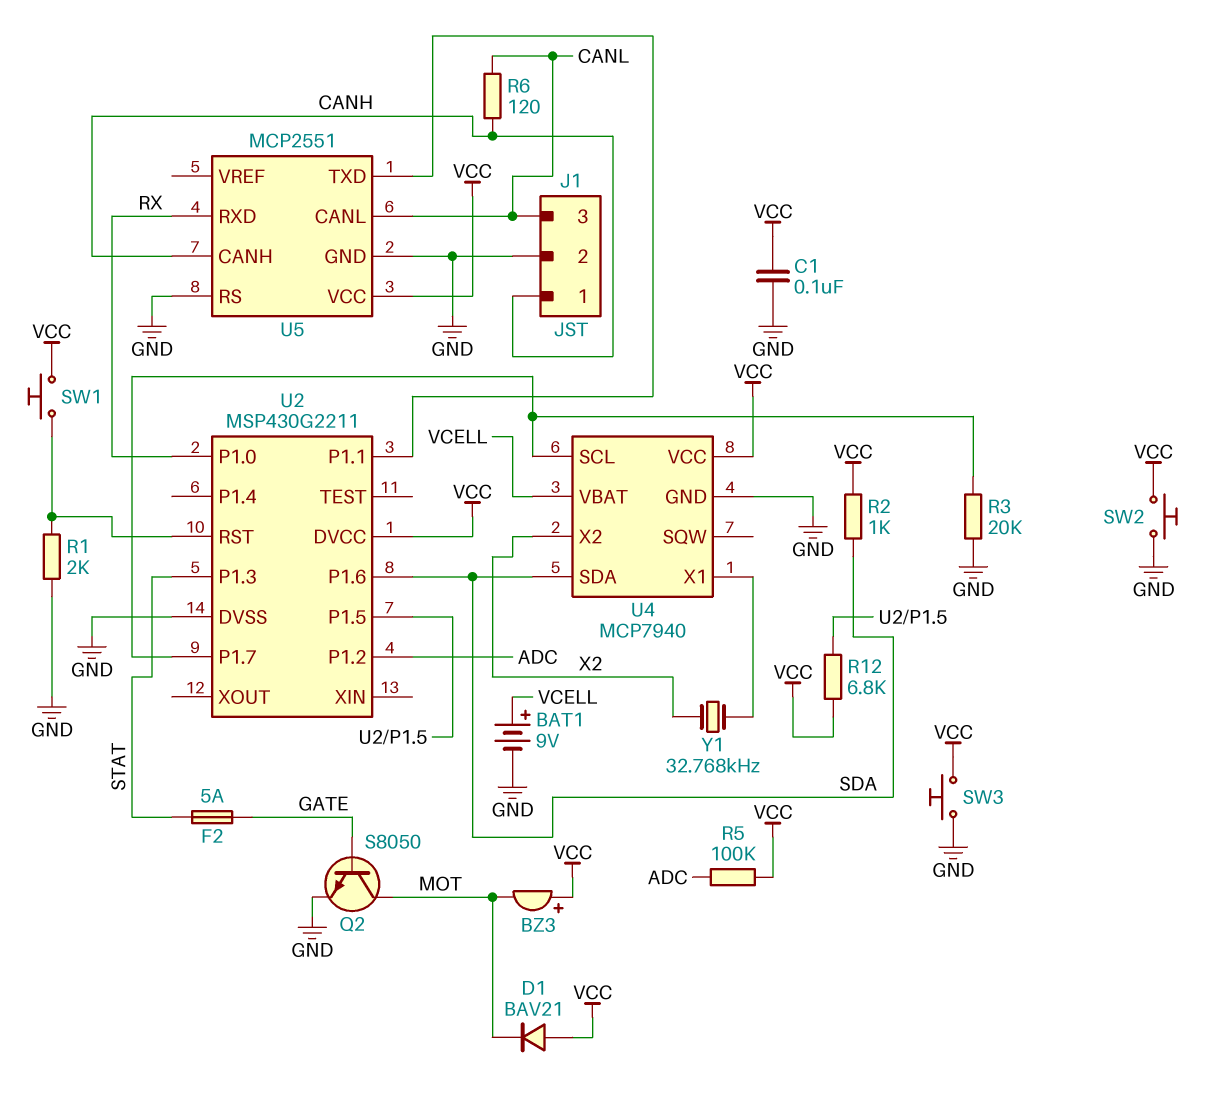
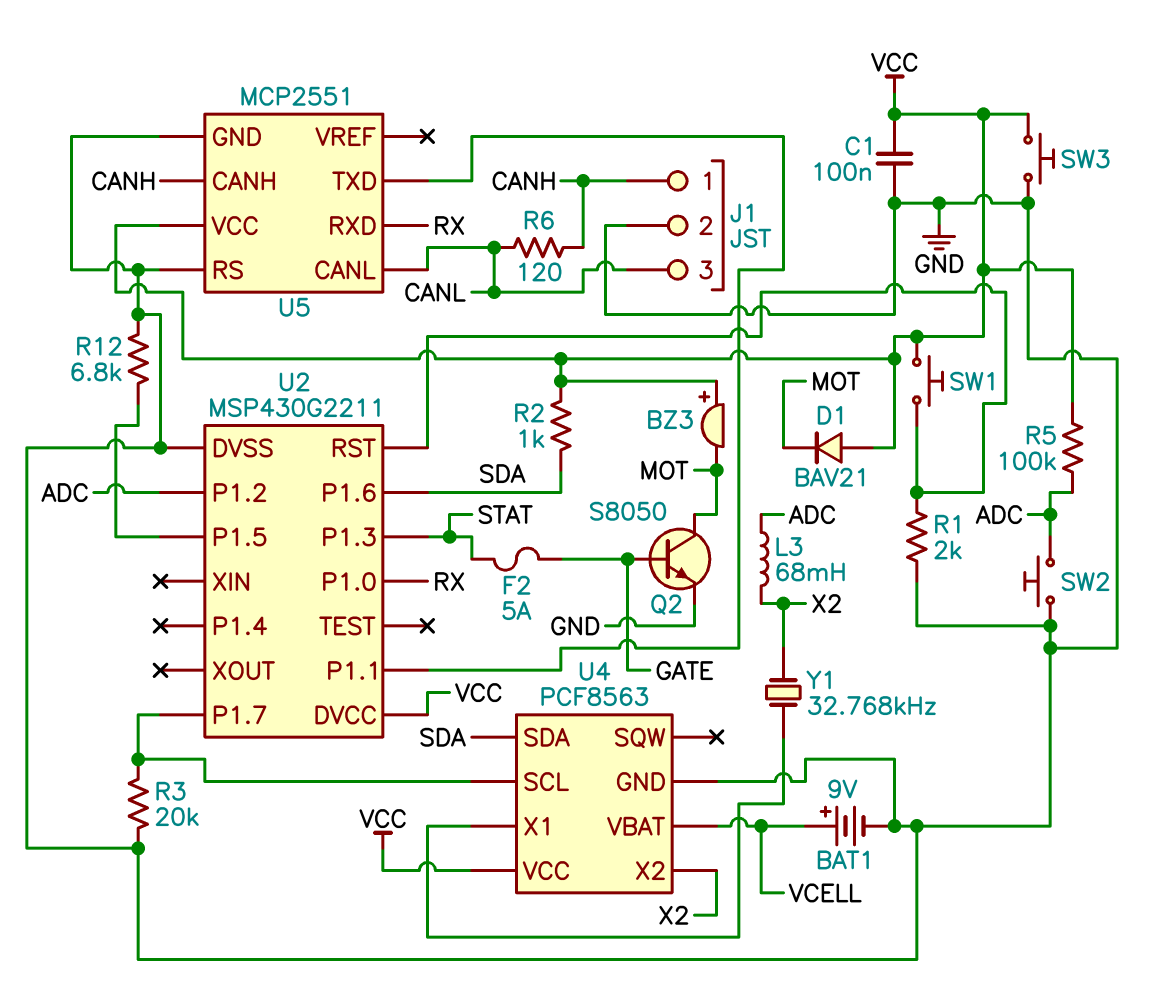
L3: none -> 68mH (ADC, X2)
R12: 6.8k (U2/P1.5, VCC) -> 6.8k (GND, U2/P1.5)
SW2: button (GND, VCC) -> button (ADC, GND)
U4: MCP7940 -> PCF8563

